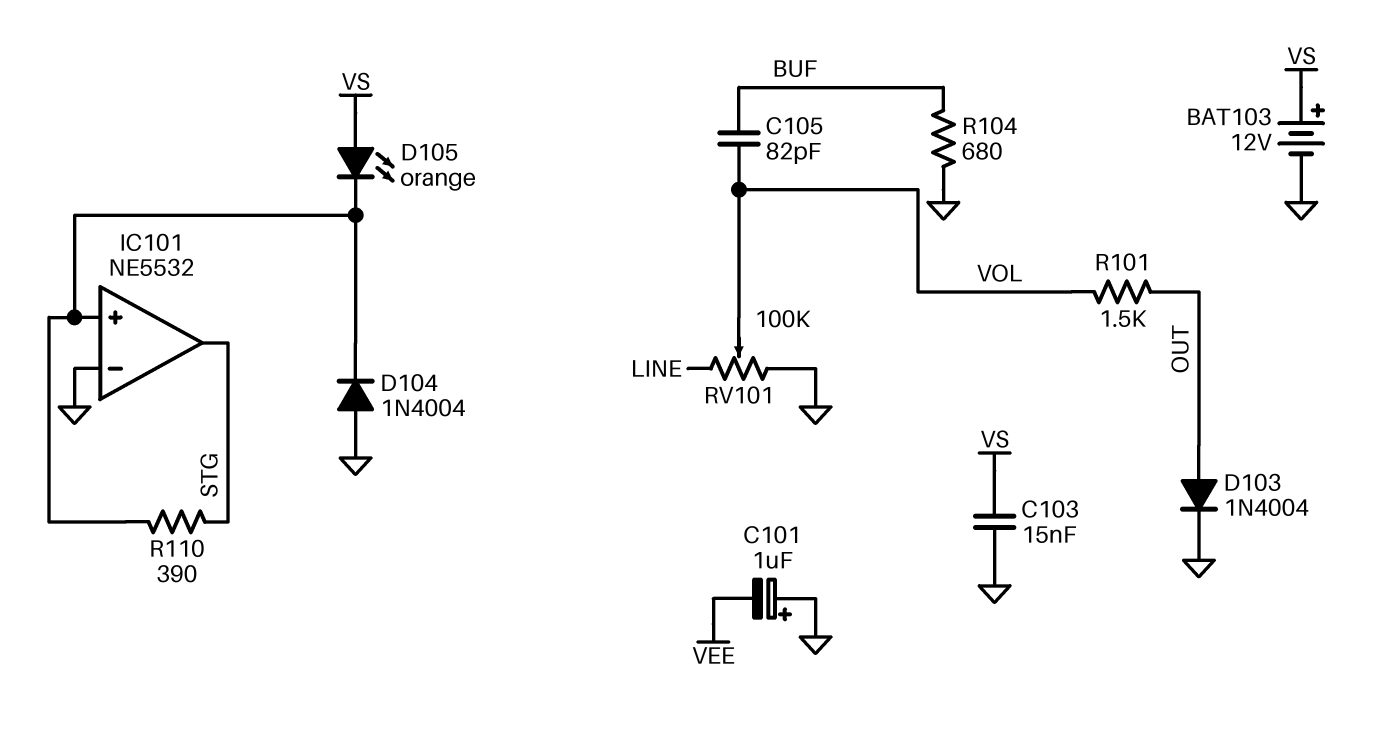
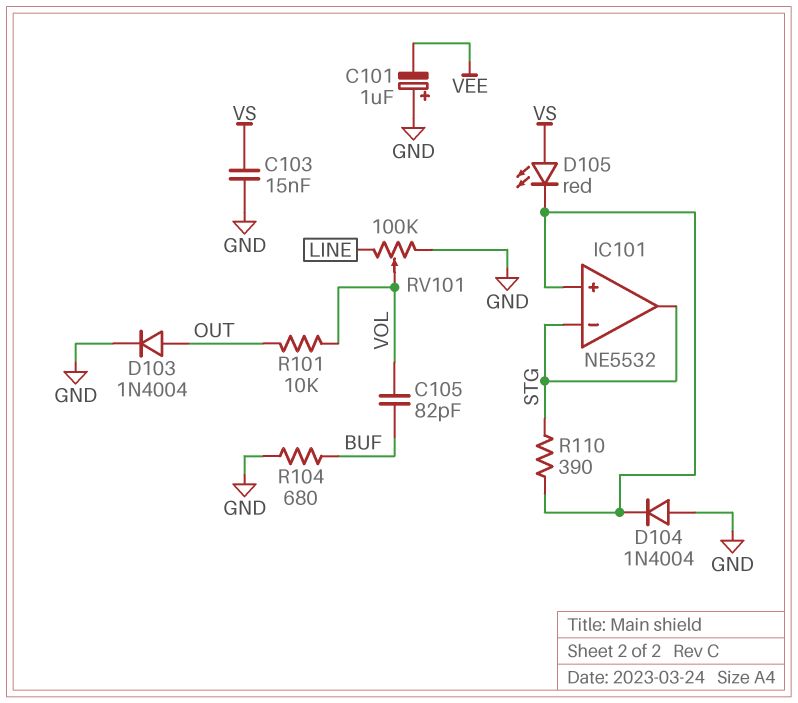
BAT103: 12V (plus VS, minus GND) -> none
D105: LED orange (A VS, K IC101/in+) -> LED red (A VS, K IC101/in+)
IC101 pin in-: GND -> STG
R101: 1.5k (OUT, VOL) -> 10k (OUT, VOL)

